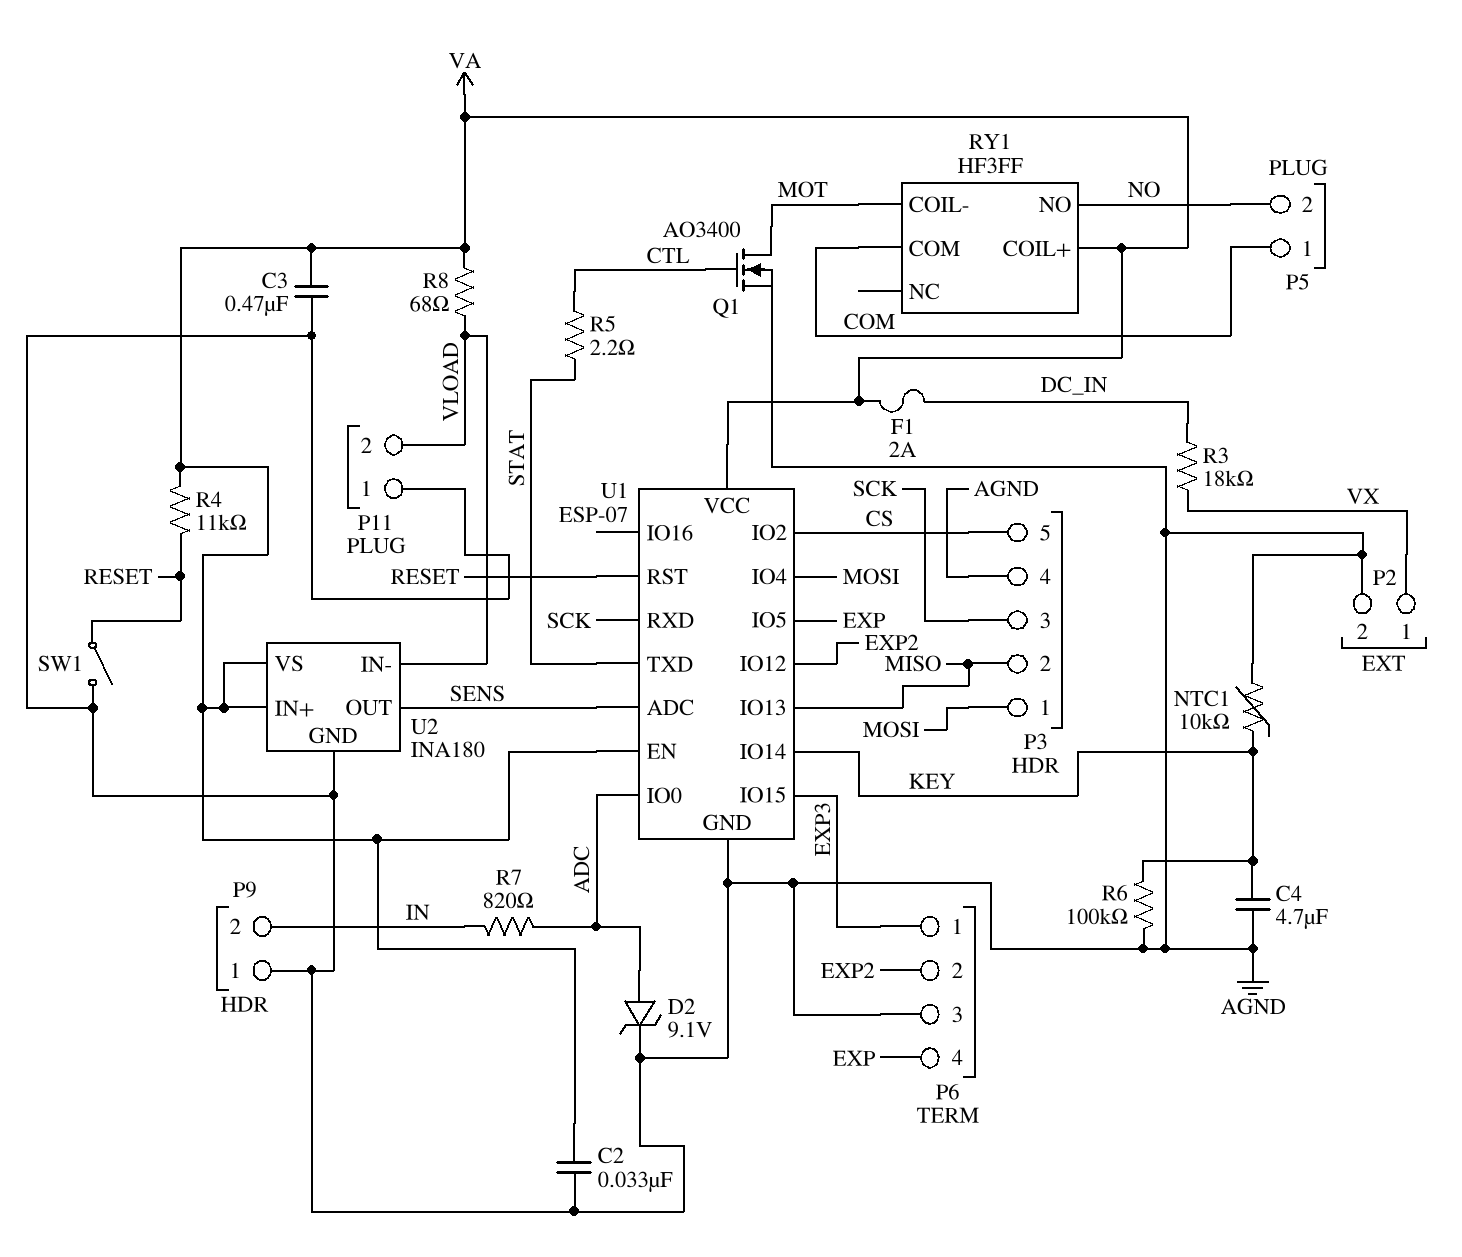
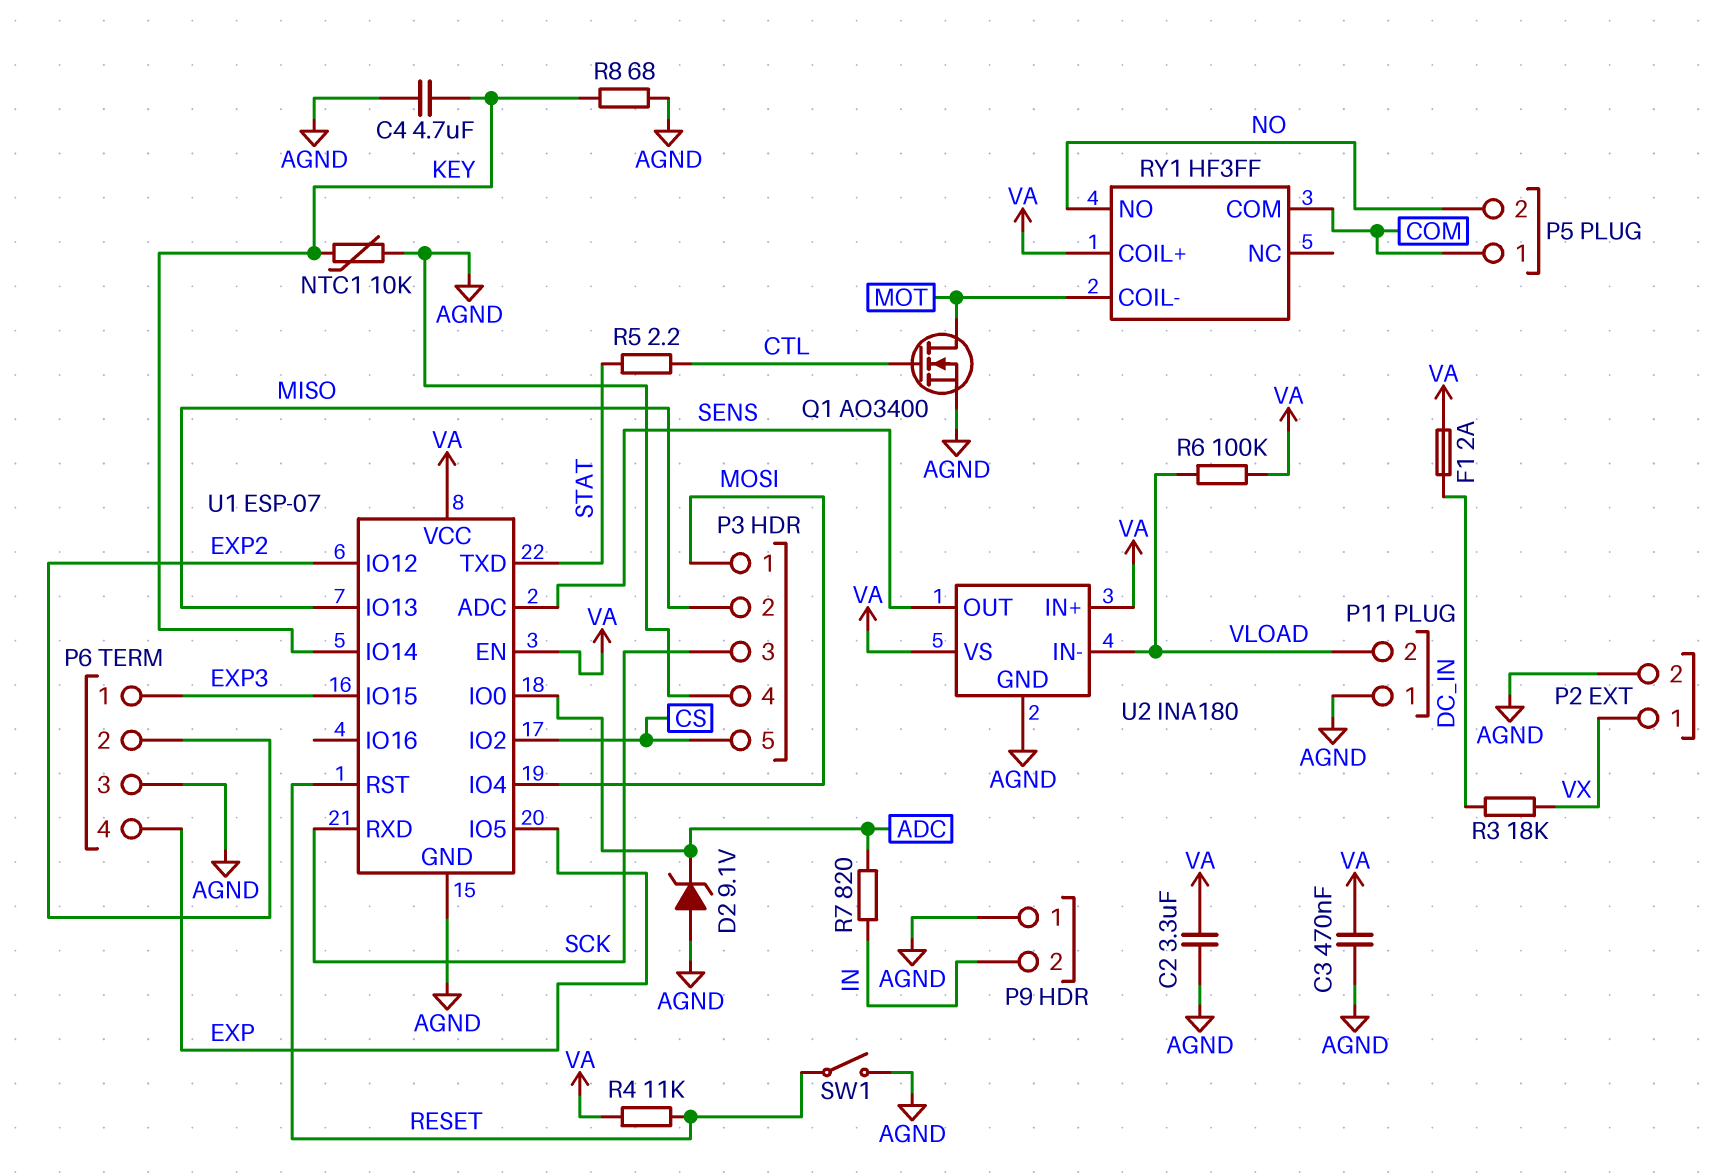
C2: 33nF (AGND, VA) -> 3.3uF (AGND, VA)
D2: zener 9.1V (A ADC, K AGND) -> zener 9.1V (A AGND, K ADC)
R6: 100k (AGND, KEY) -> 100k (VA, VLOAD)
R8: 68 (VA, VLOAD) -> 68 (AGND, KEY)

